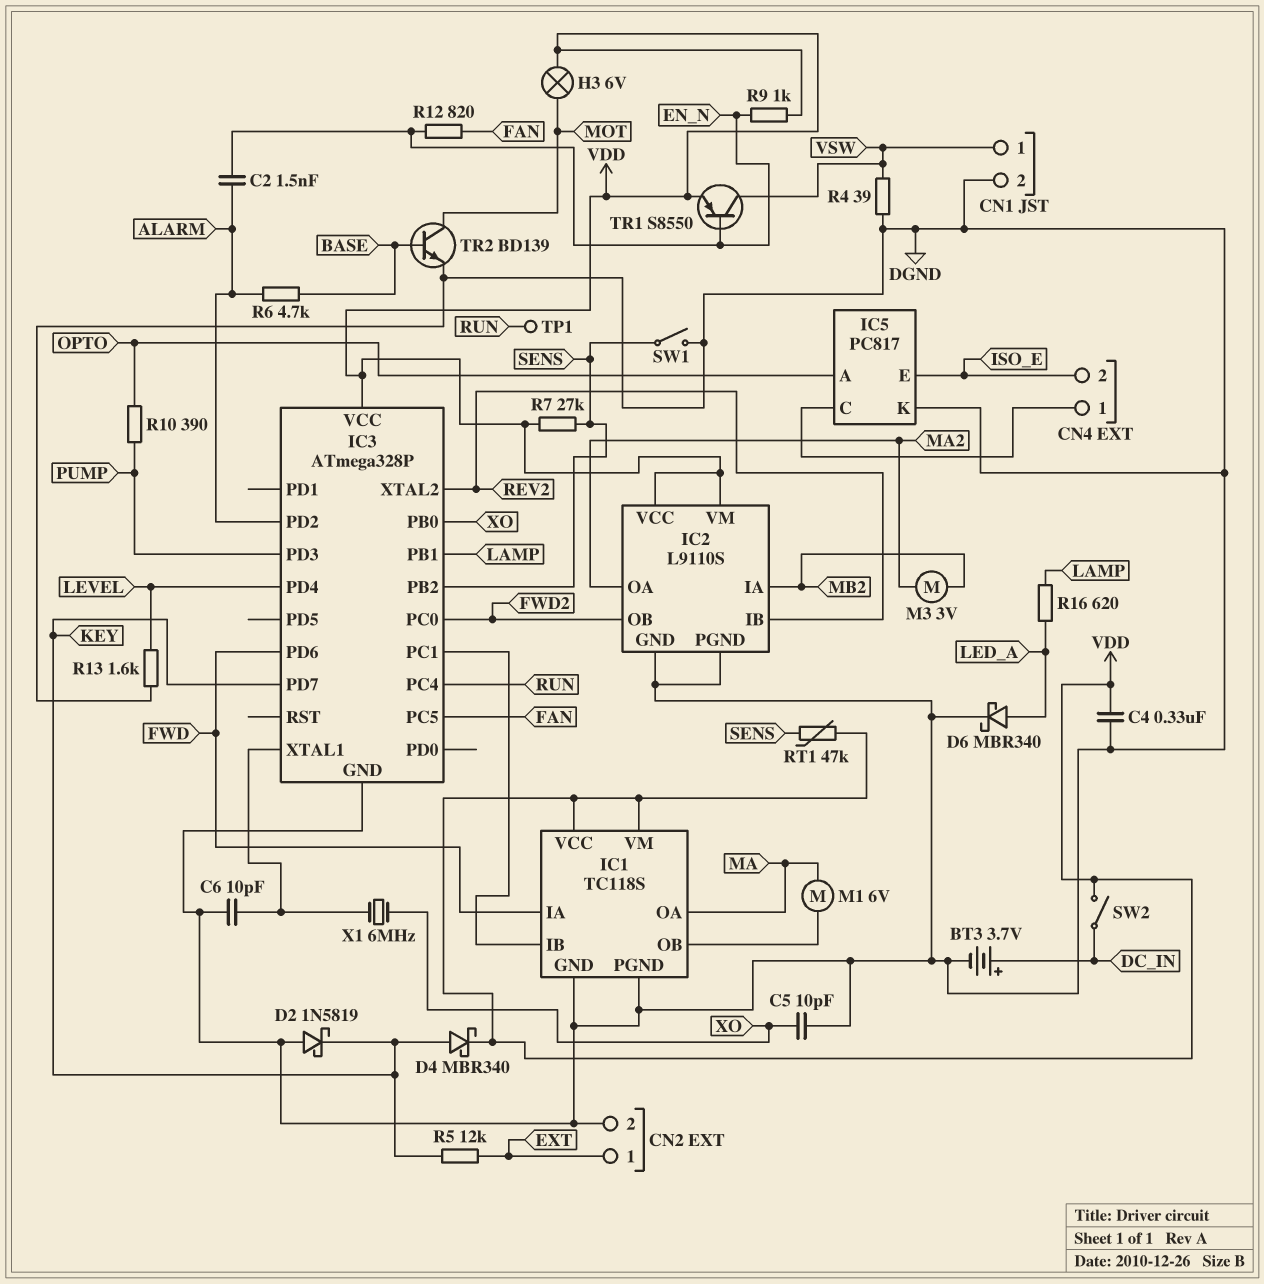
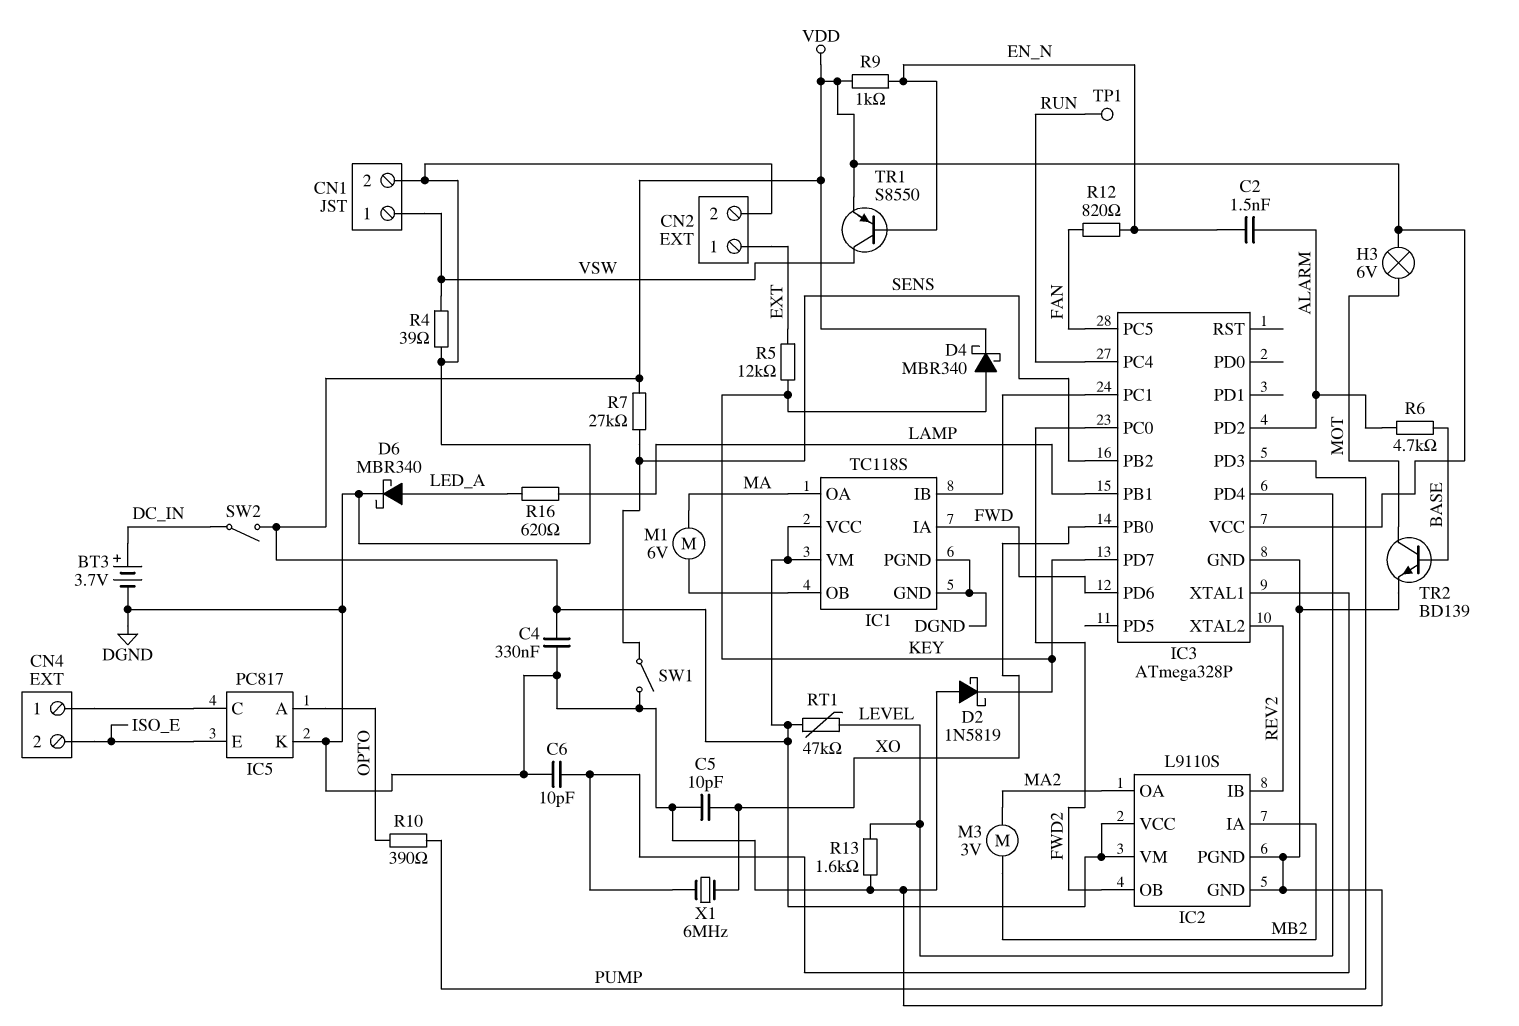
RT1: 47k (SENS, VDD) -> 47k (LEVEL, VDD)

